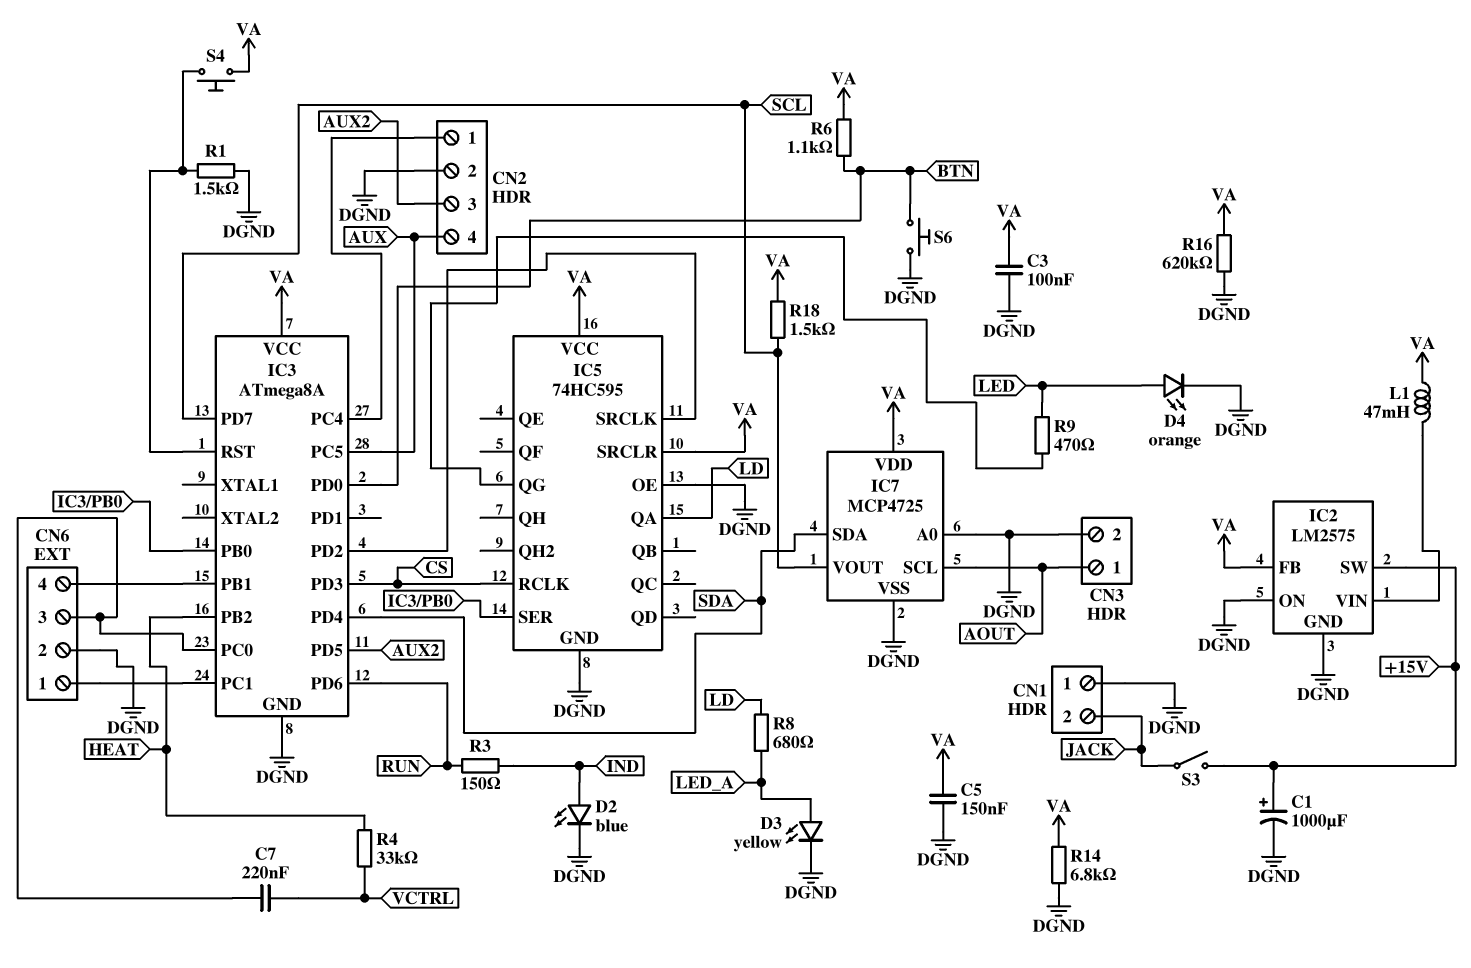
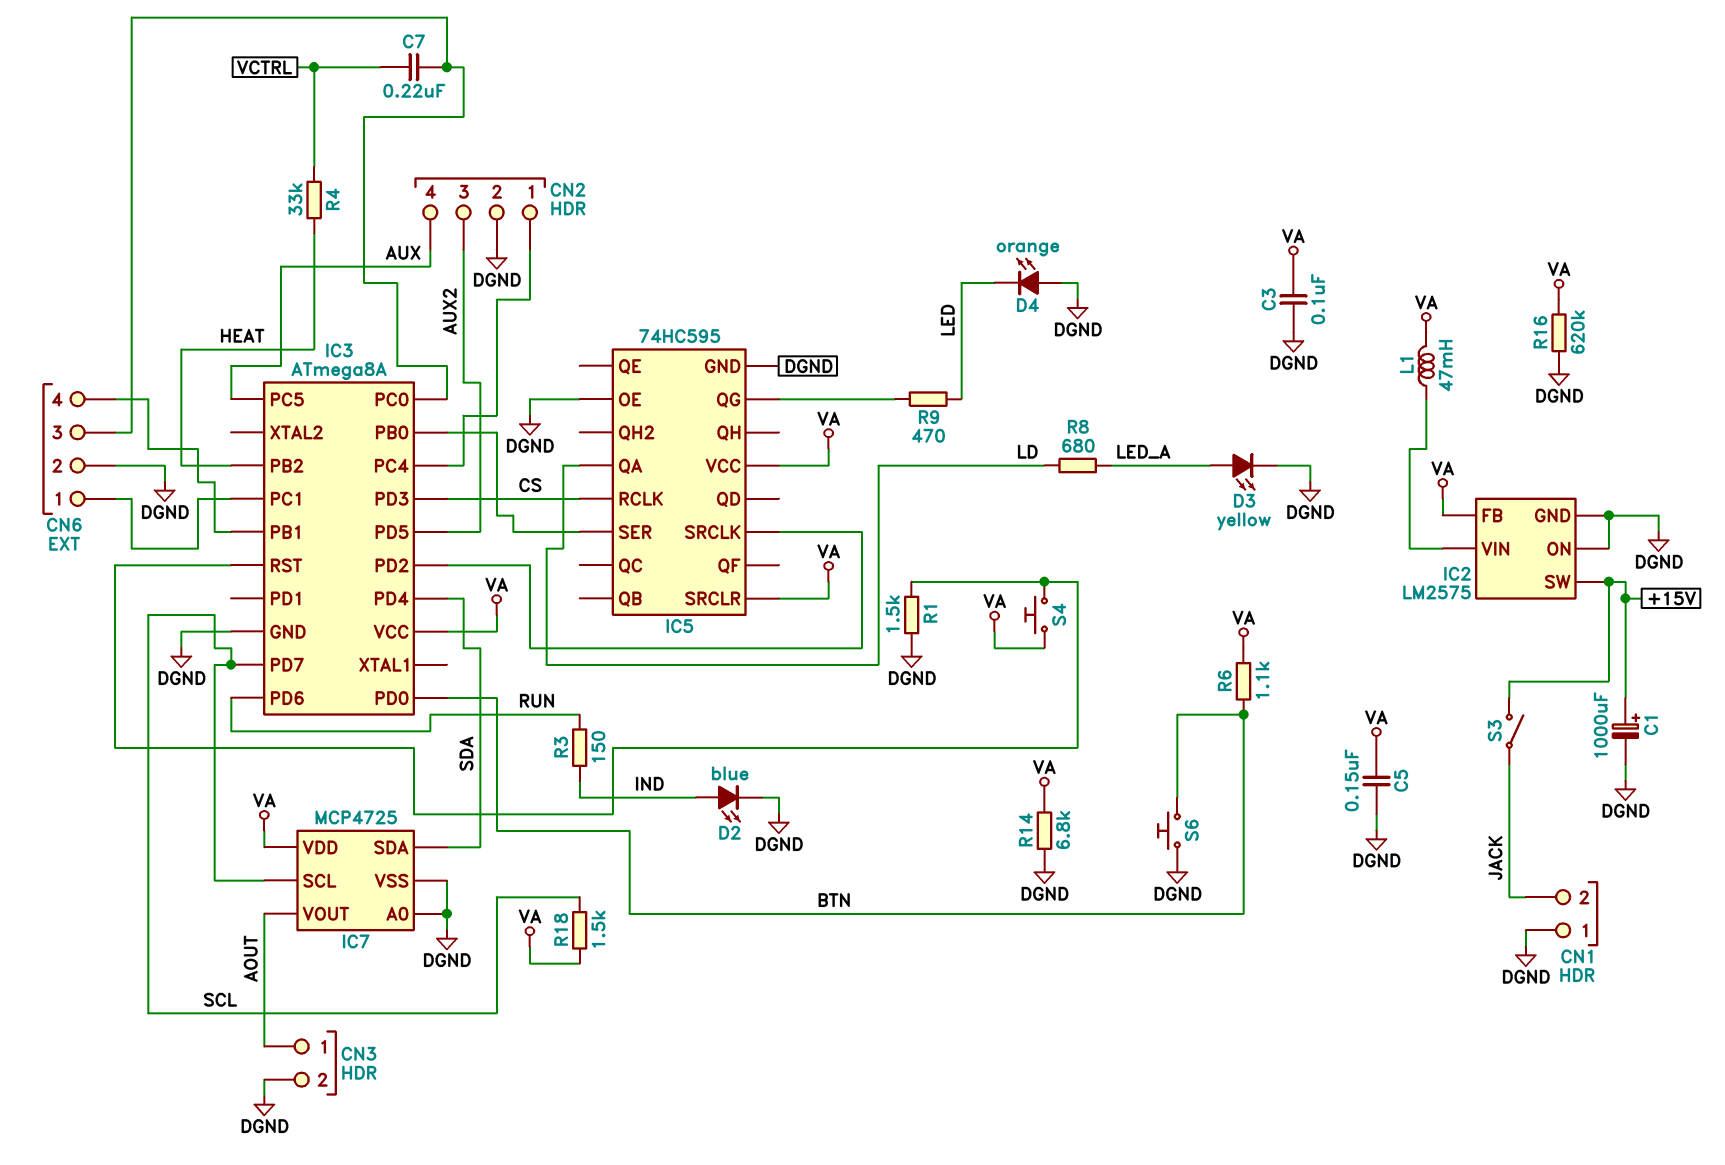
D4: LED orange (A LED, K DGND) -> LED orange (A DGND, K LED)
IC7 pin SCL: AOUT -> SCL
IC7 pin VOUT: SCL -> AOUT

